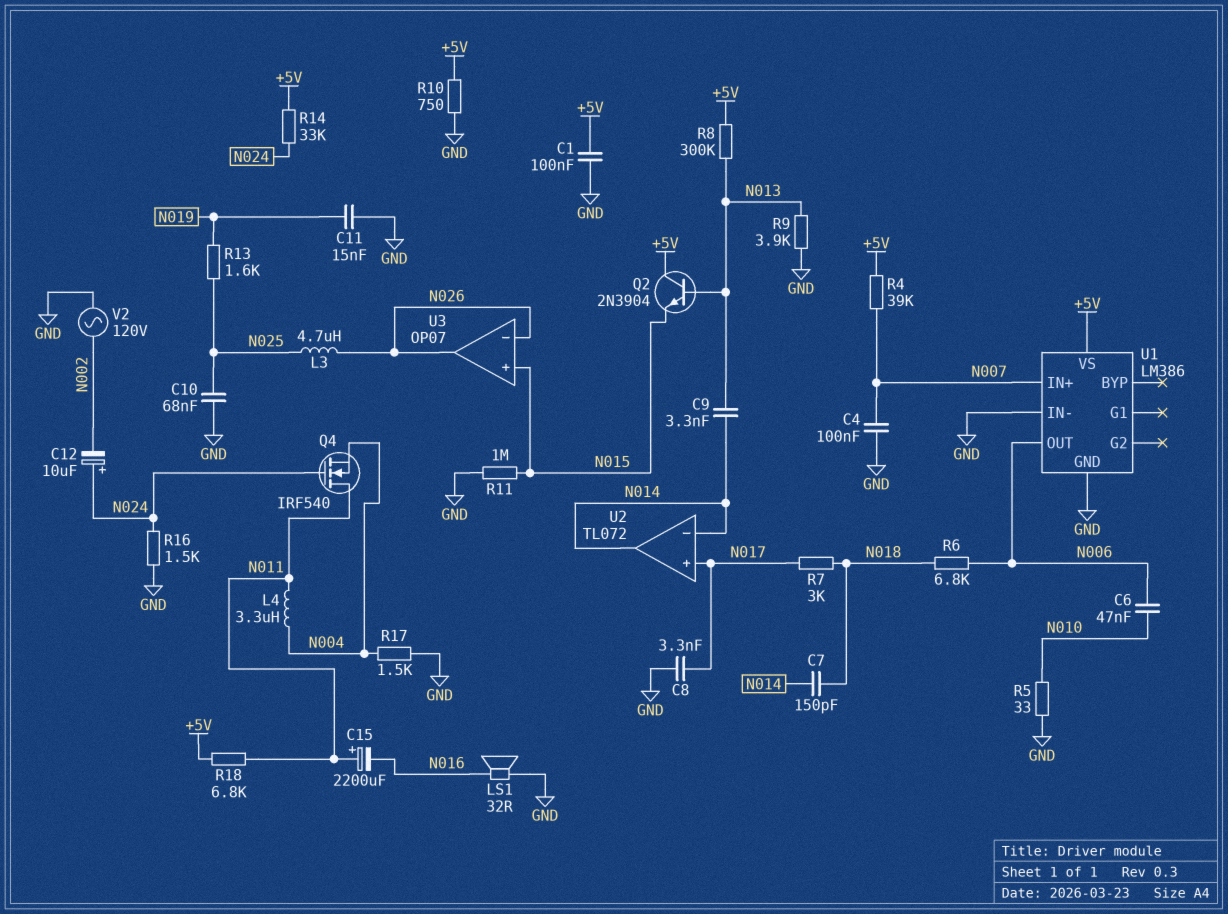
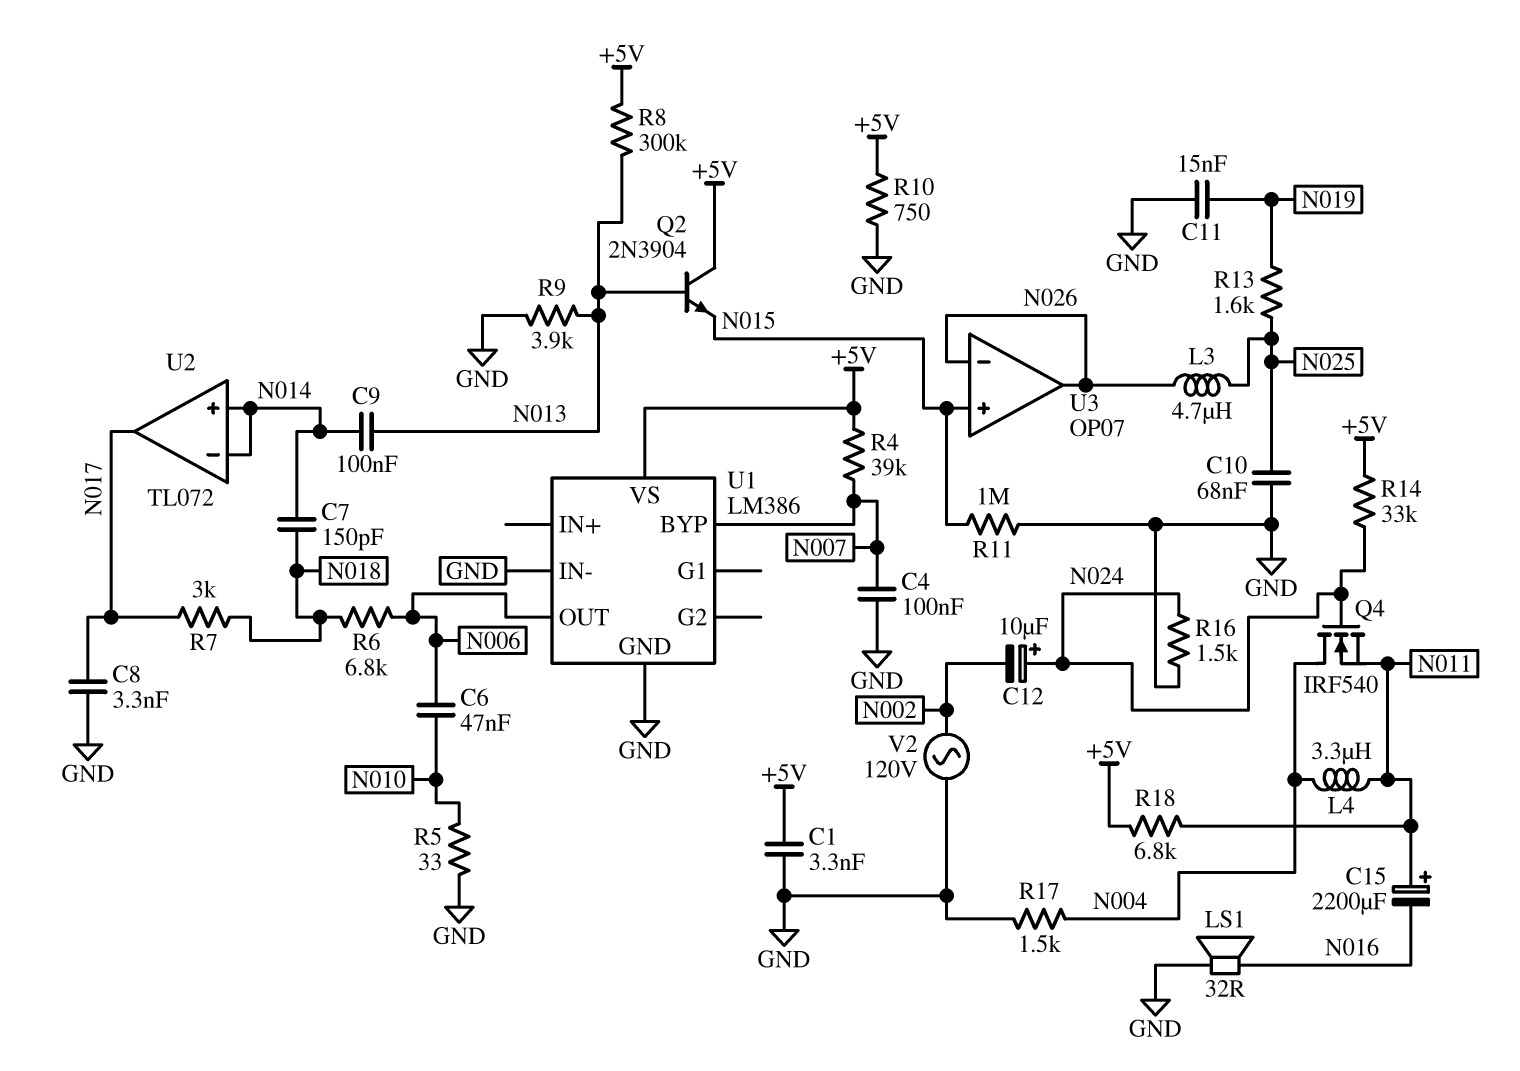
C1: 100nF (+5V, GND) -> 3.3nF (+5V, GND)
C9: 3.3nF (N013, N014) -> 100nF (N013, N014)
Q4: NMOS IRF540 (G N024, D N011, S N004) -> NMOS IRF540 (G N024, D N004, S N011)
U1 pin BYP: none -> N007
U1 pin IN+: N007 -> none
U2 pin in+: N017 -> N014
U2 pin out: N014 -> N017

